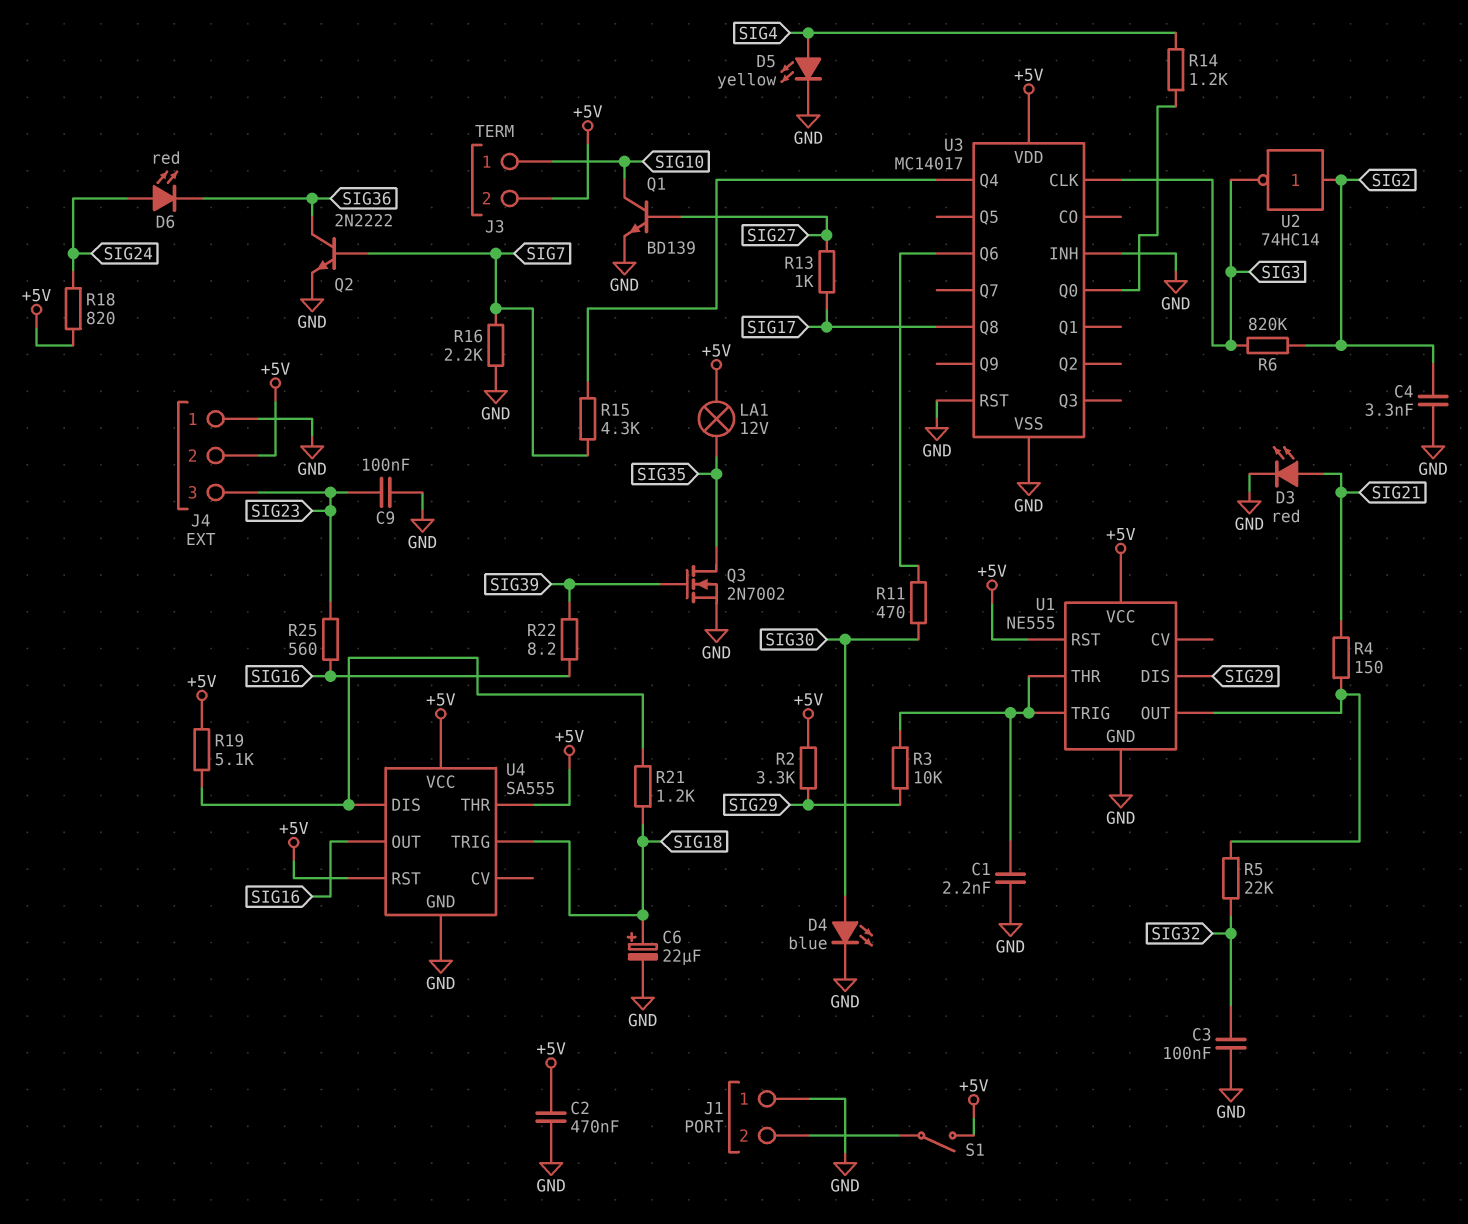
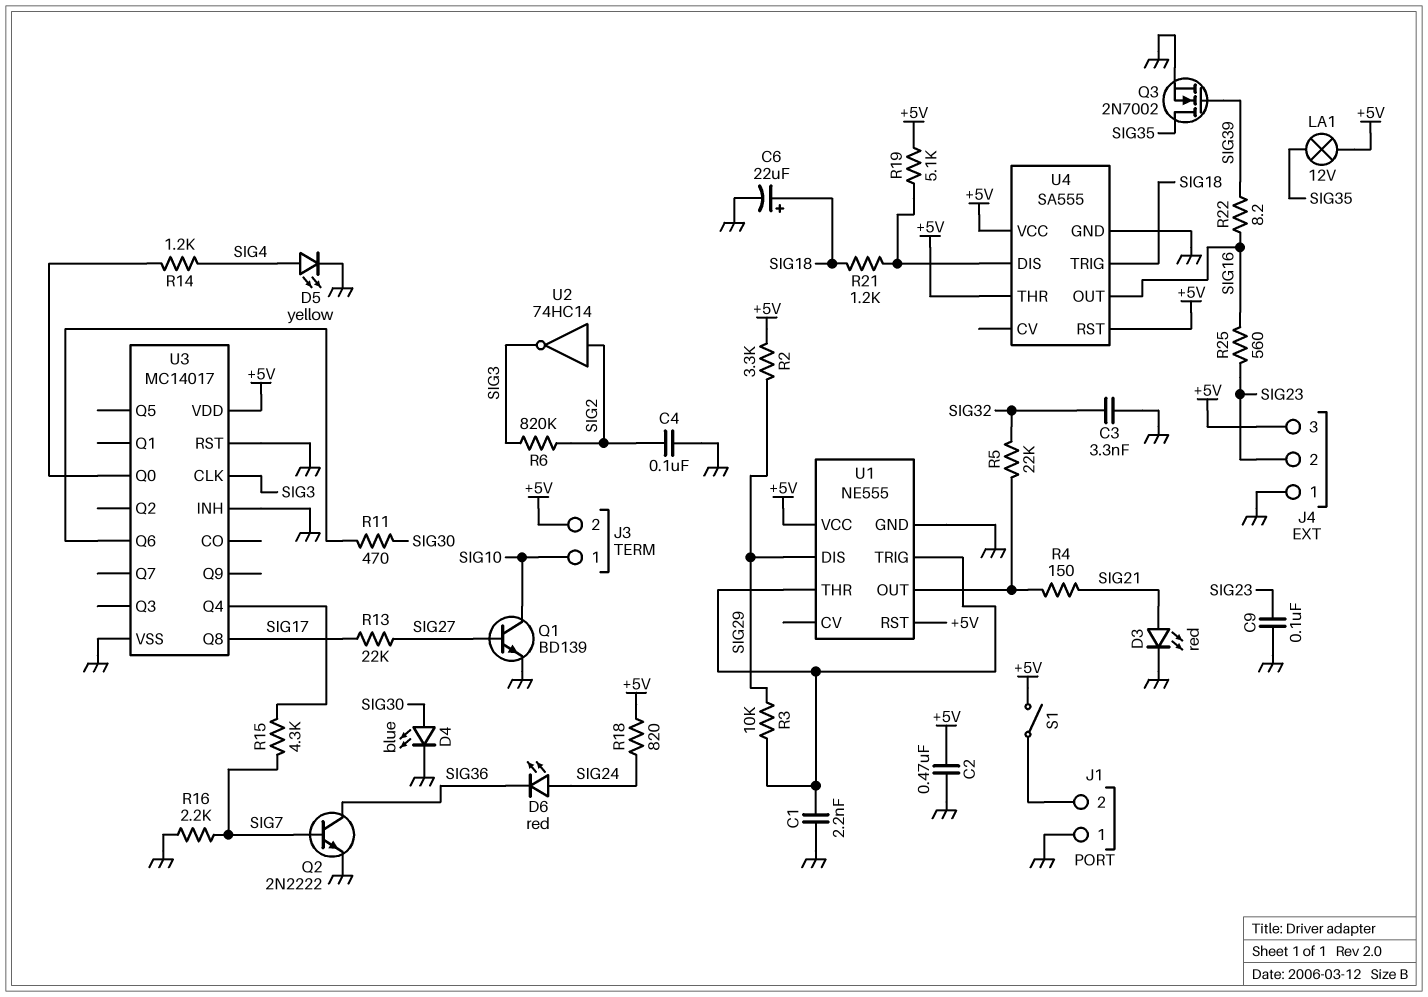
C3: 100nF (GND, SIG32) -> 3.3nF (GND, SIG32)
C4: 3.3nF (GND, SIG2) -> 100nF (GND, SIG2)
J4 pin 2: +5V -> SIG23
J4 pin 3: SIG23 -> +5V
R13: 1k (SIG17, SIG27) -> 22k (SIG17, SIG27)

